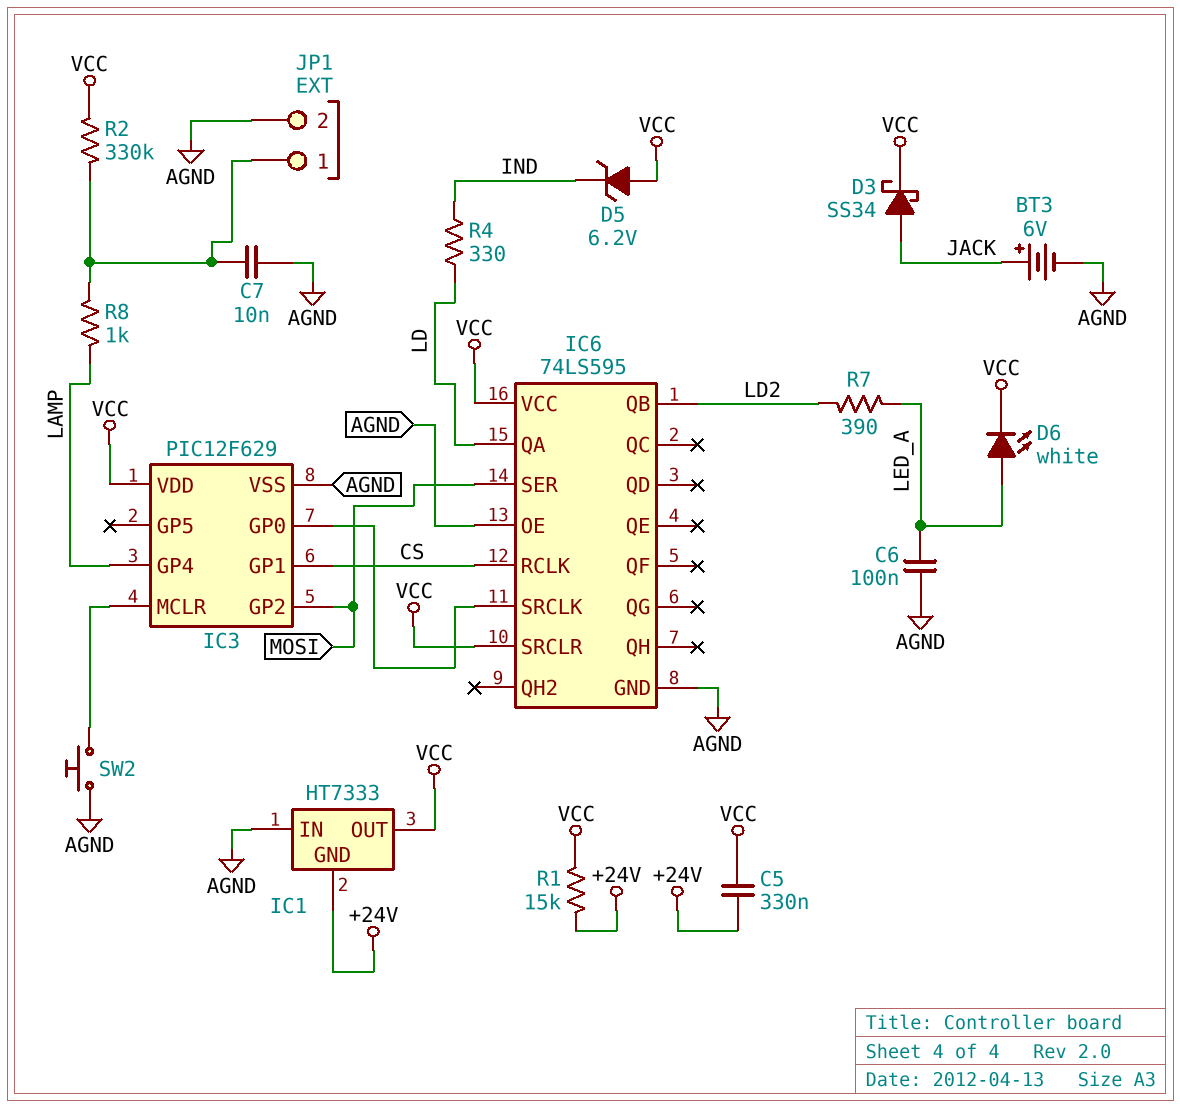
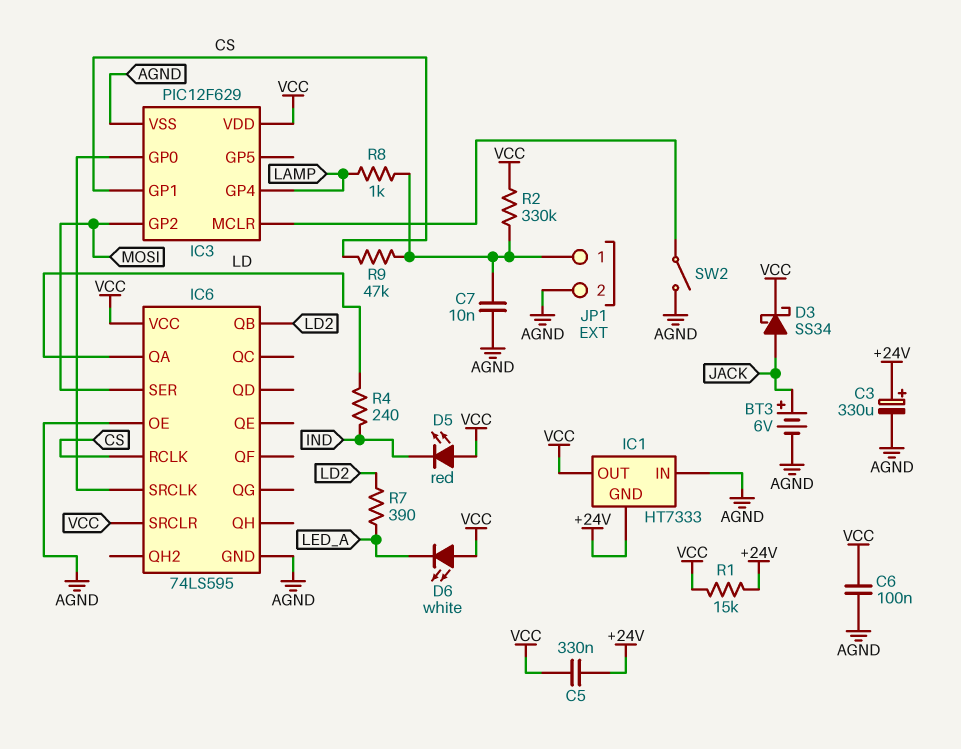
C3: none -> 330uF (plus +24V, minus AGND)
C6: 100nF (AGND, LED_A) -> 100nF (AGND, VCC)
D5: zener 6.2V (A VCC, K IND) -> LED red (A VCC, K IND)
D6: LED white (A LED_A, K VCC) -> LED white (A VCC, K LED_A)
R4: 330 (IND, LD) -> 240 (IND, LD)
R9: none -> 47k (CS, JP1/1)
SW2: button (AGND, IC3/MCLR) -> switch (AGND, IC3/MCLR)

